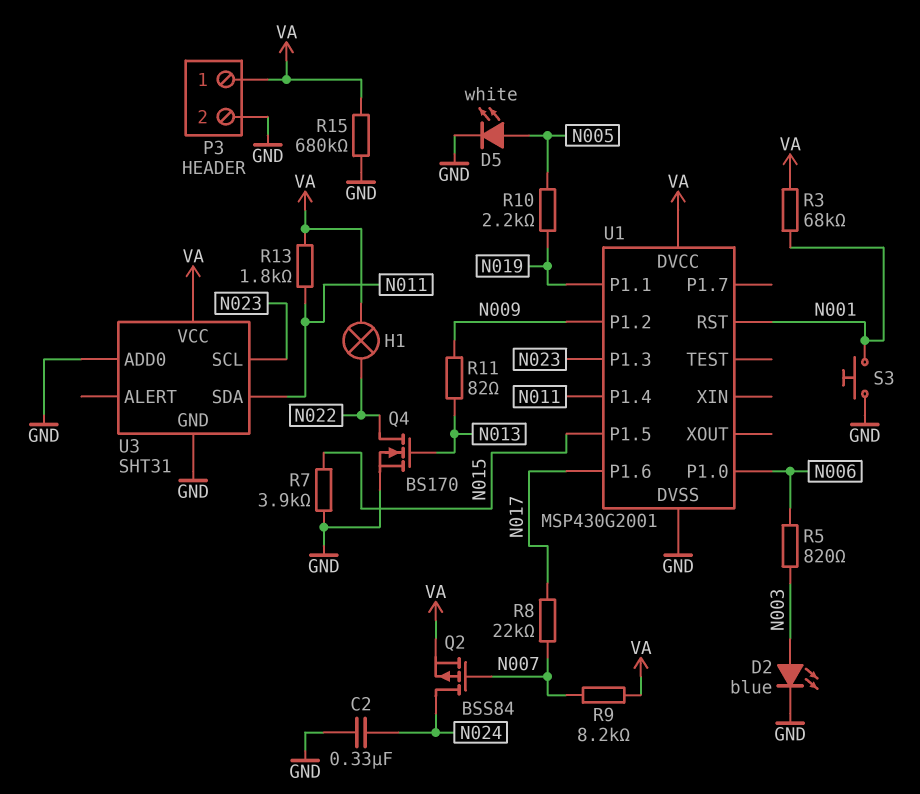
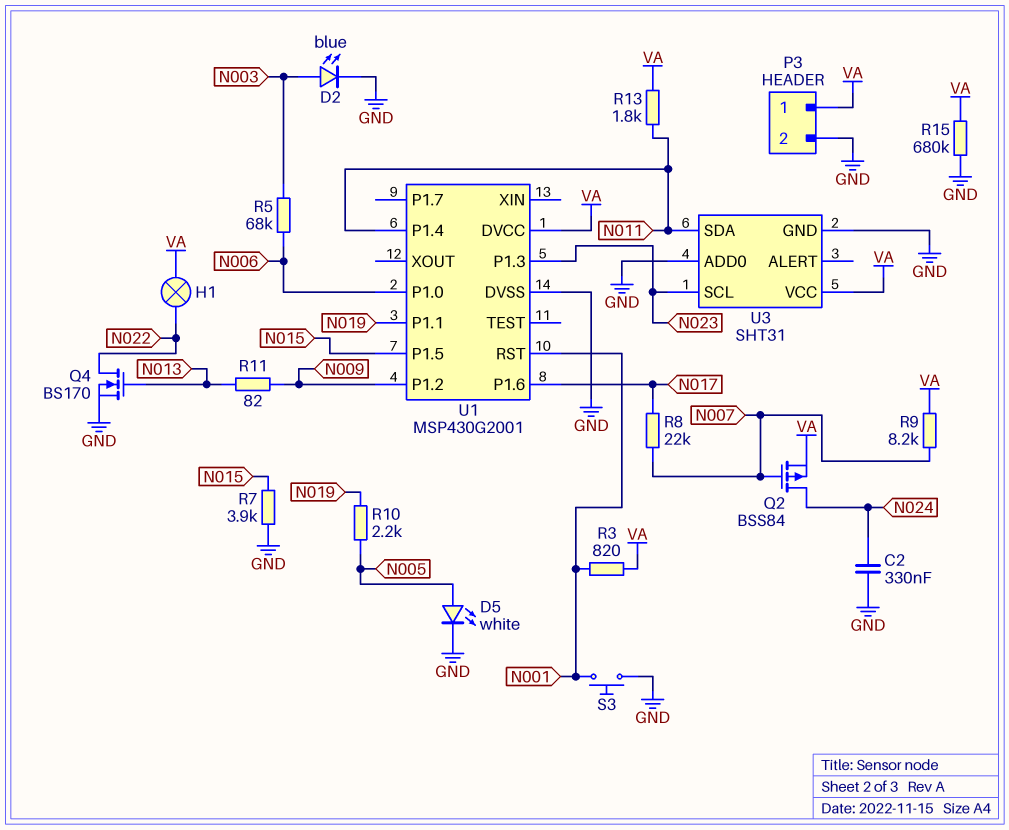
R3: 68k (N001, VA) -> 820 (N001, VA)
R5: 820 (N003, N006) -> 68k (N003, N006)

